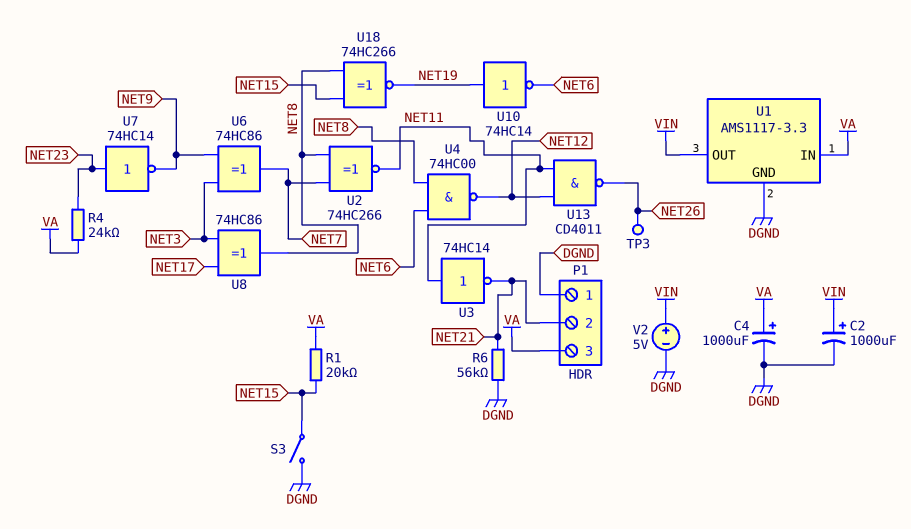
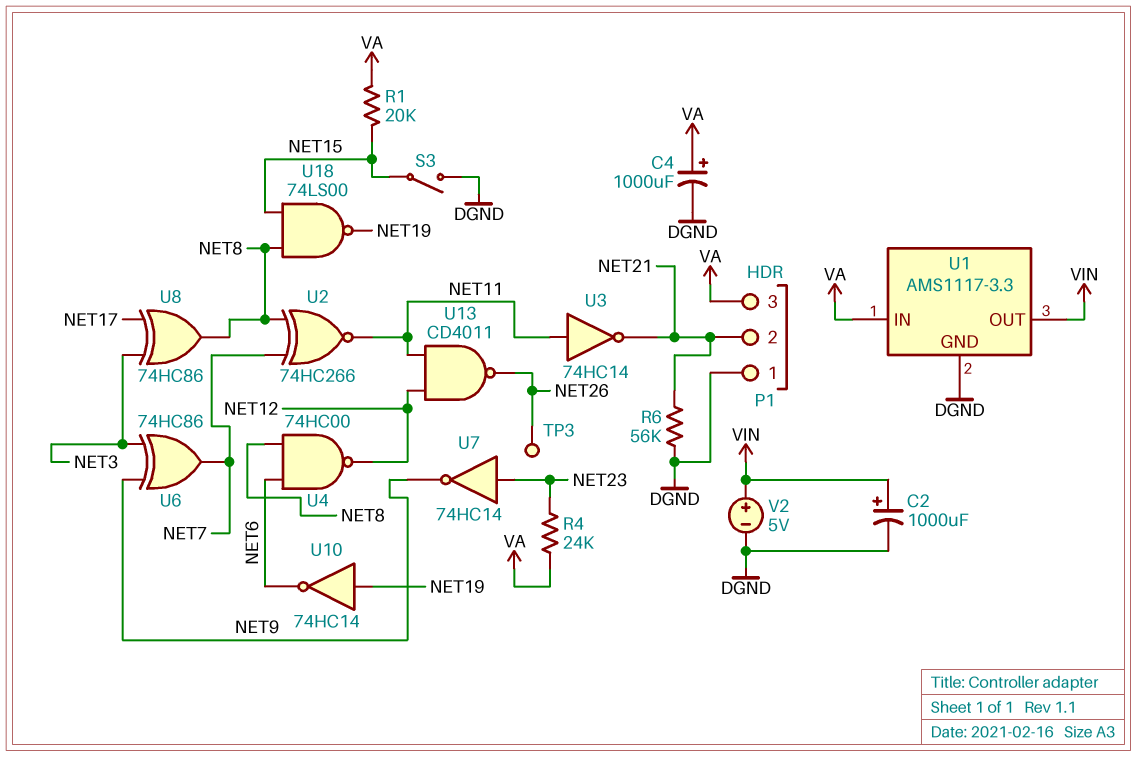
U18: XNOR 74HC266 (in NET8, in NET15, out NET19) -> NAND 74LS00 (in NET8, in NET15, out NET19)

